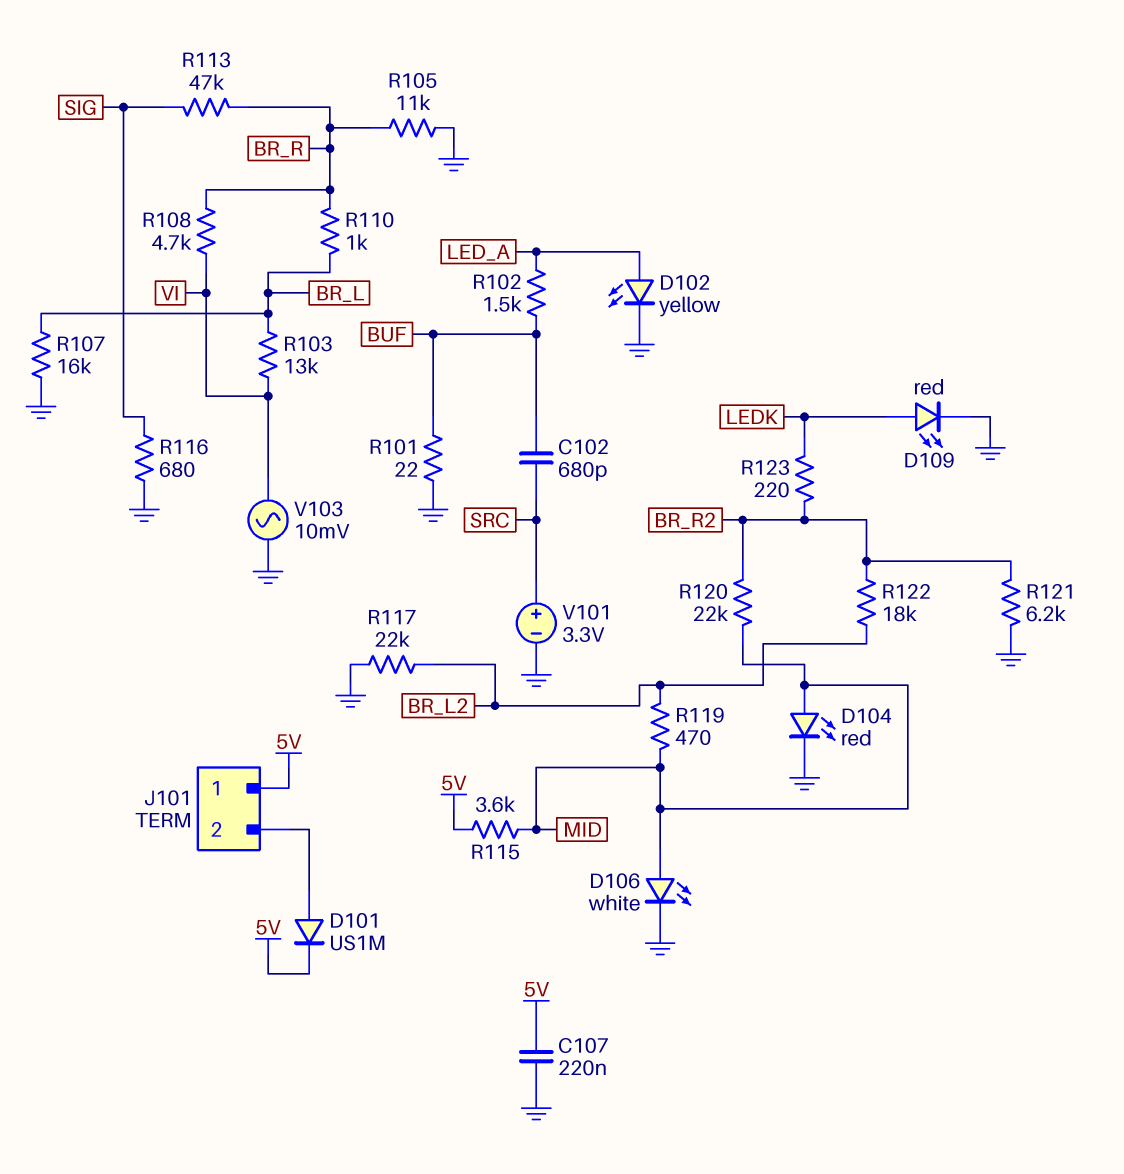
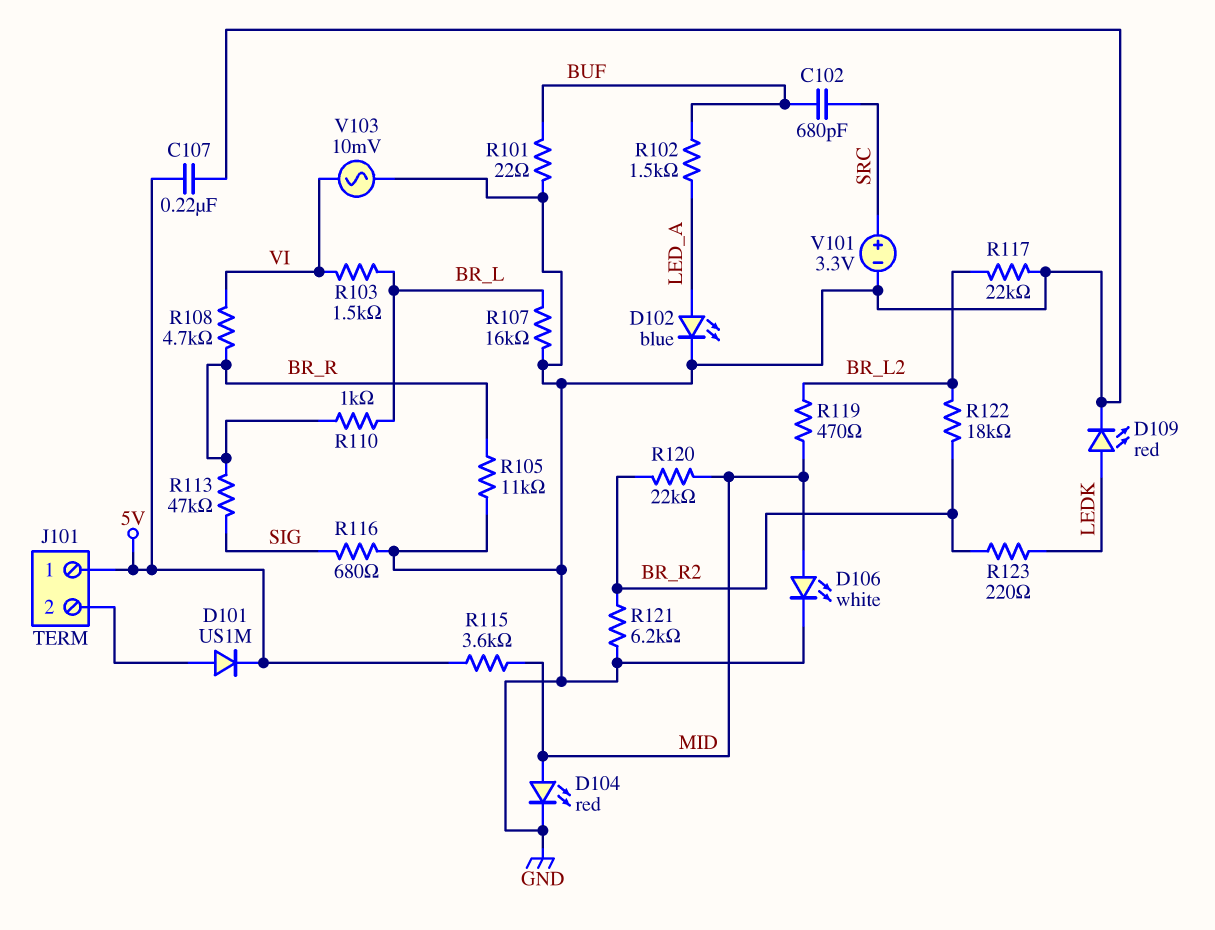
D102: LED yellow (A LED_A, K GND) -> LED blue (A LED_A, K GND)
R103: 13k (BR_L, VI) -> 1.5k (BR_L, VI)

